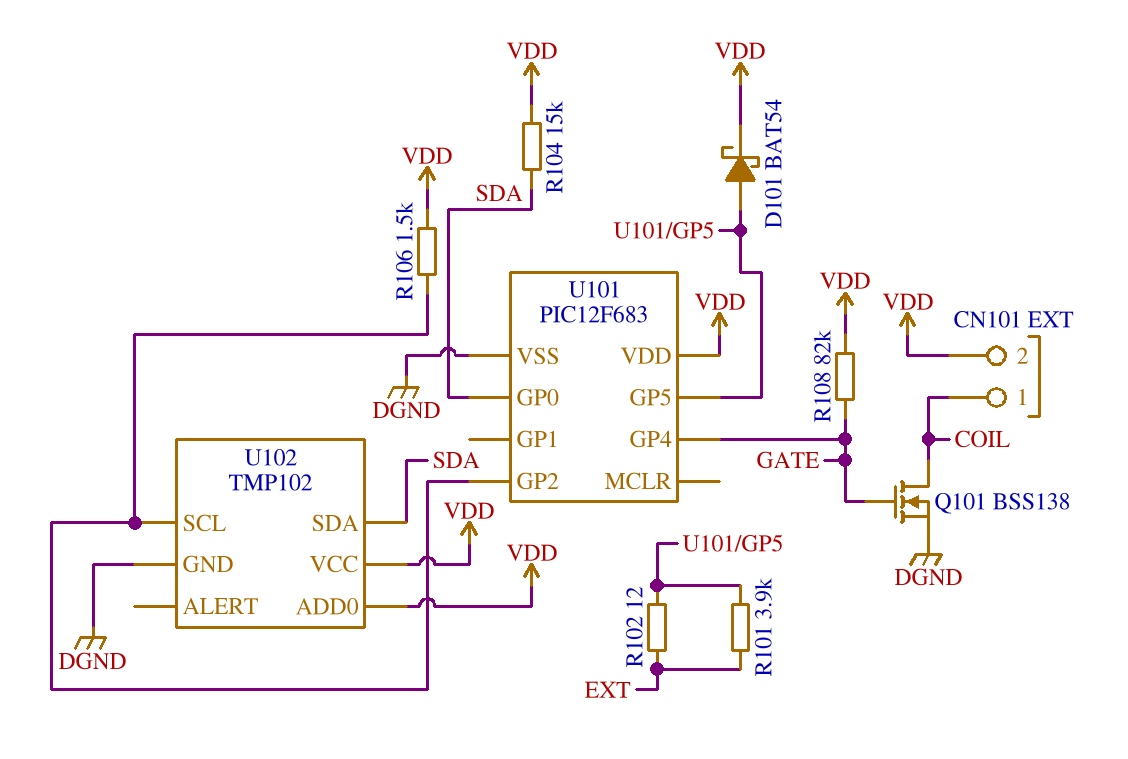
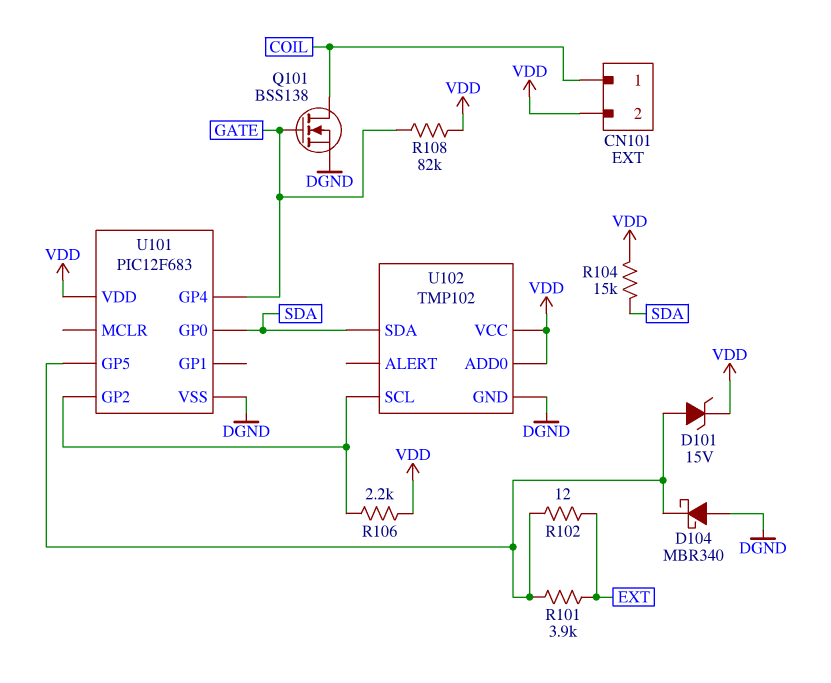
D101: schottky BAT54 (A U101/GP5, K VDD) -> zener 15V (A U101/GP5, K VDD)
D104: none -> schottky MBR340 (A DGND, K U101/GP5)
R106: 1.5k (U101/GP2, VDD) -> 2.2k (U101/GP2, VDD)

